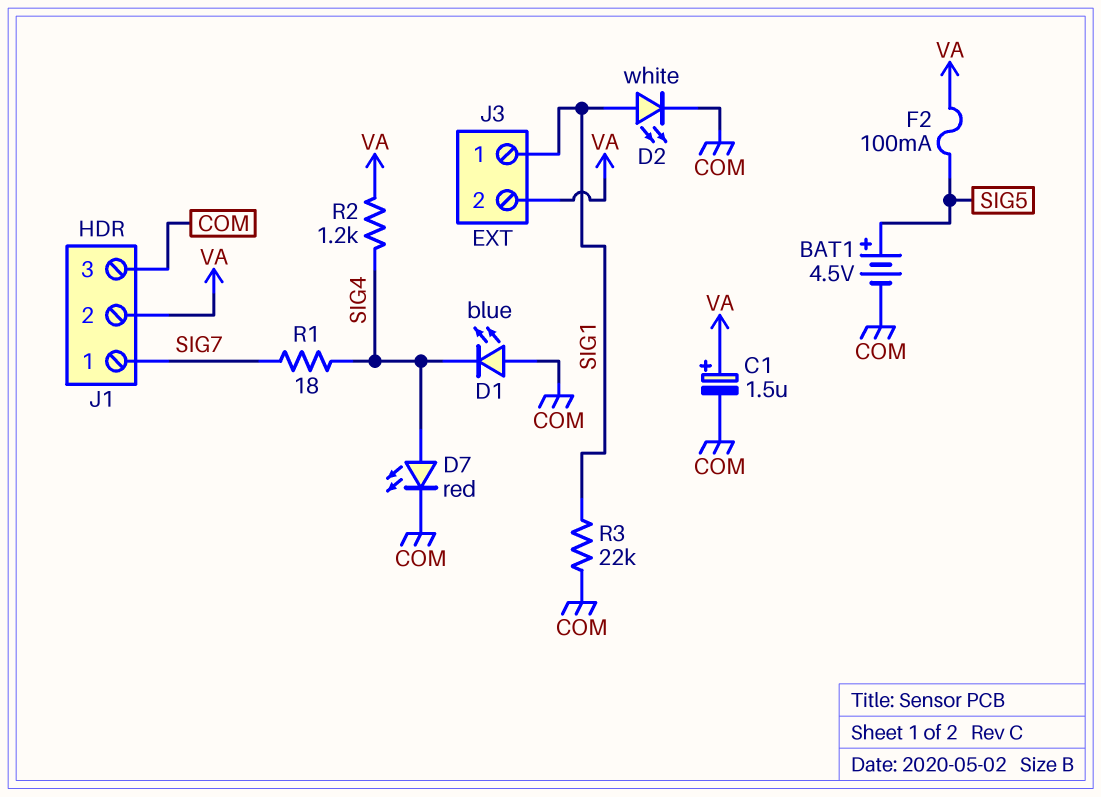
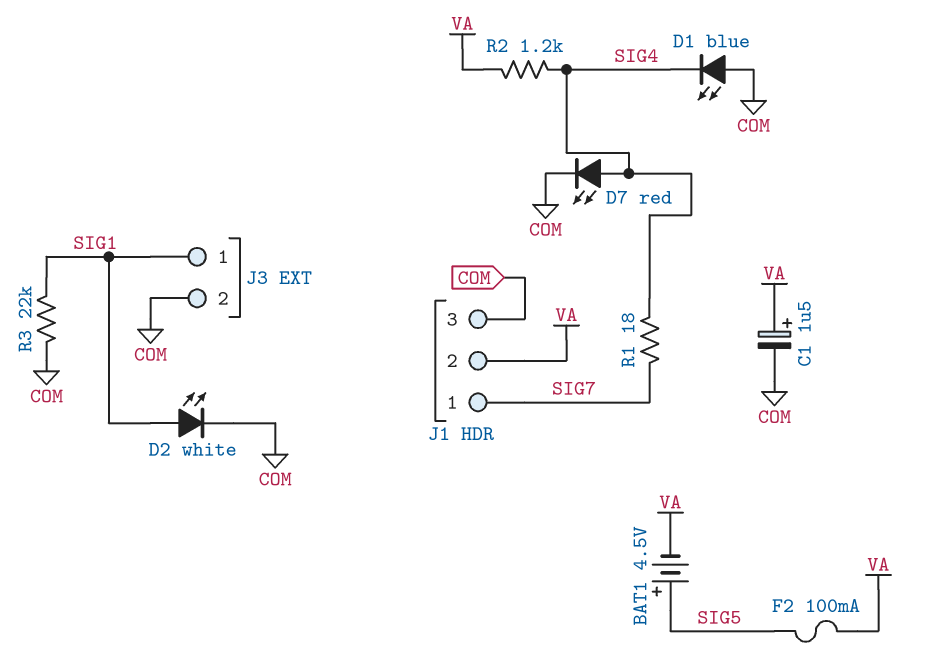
BAT1: 4.5V (plus SIG5, minus COM) -> 4.5V (plus SIG5, minus VA)
J3 pin 2: VA -> COM

